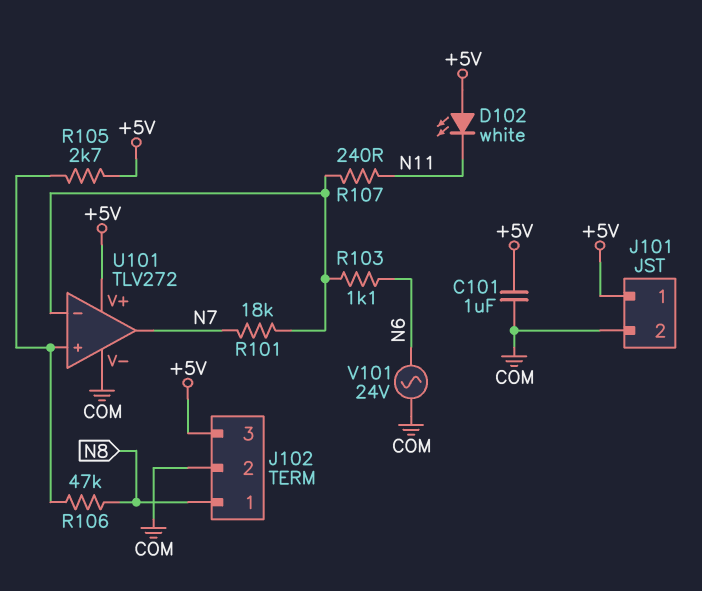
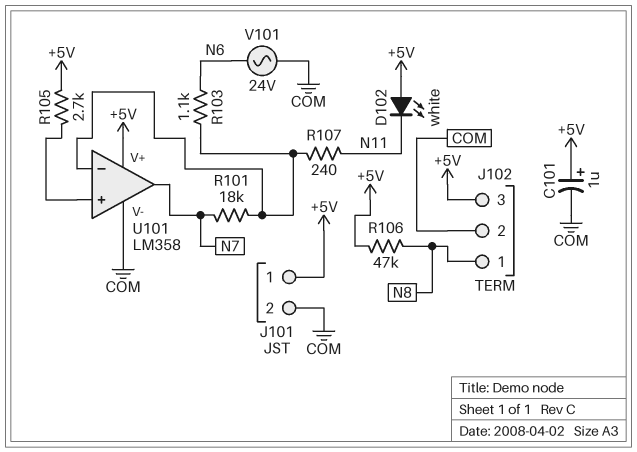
C101: 1uF (+5V, COM) -> 1uF (plus +5V, minus COM)
R106: 47k (N8, U101/in+) -> 47k (+5V, N8)
U101: TLV272 -> LM358

